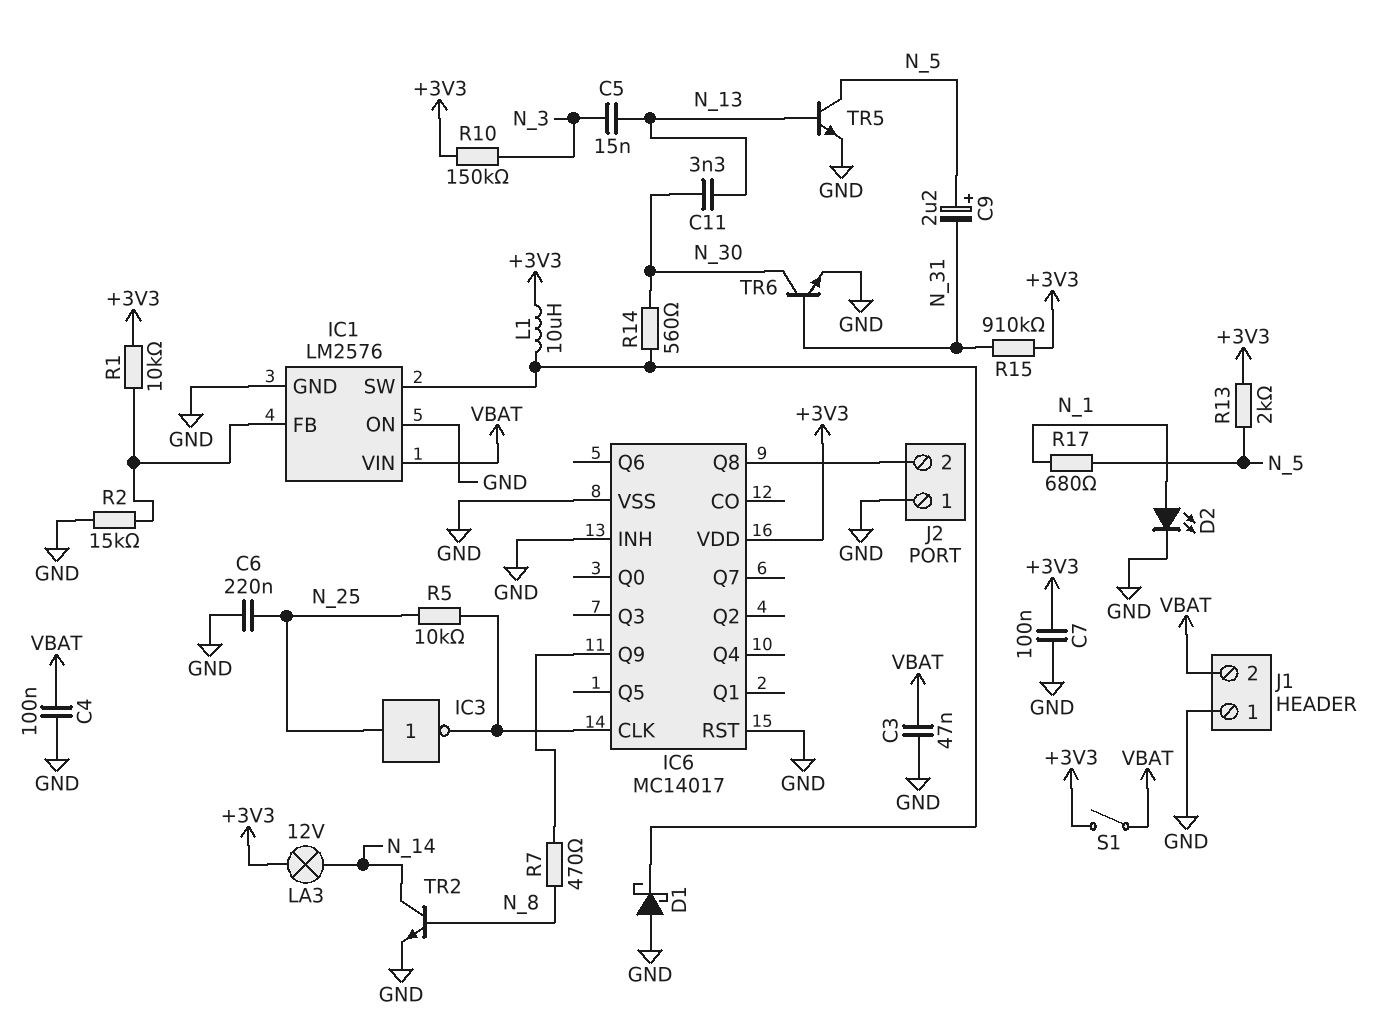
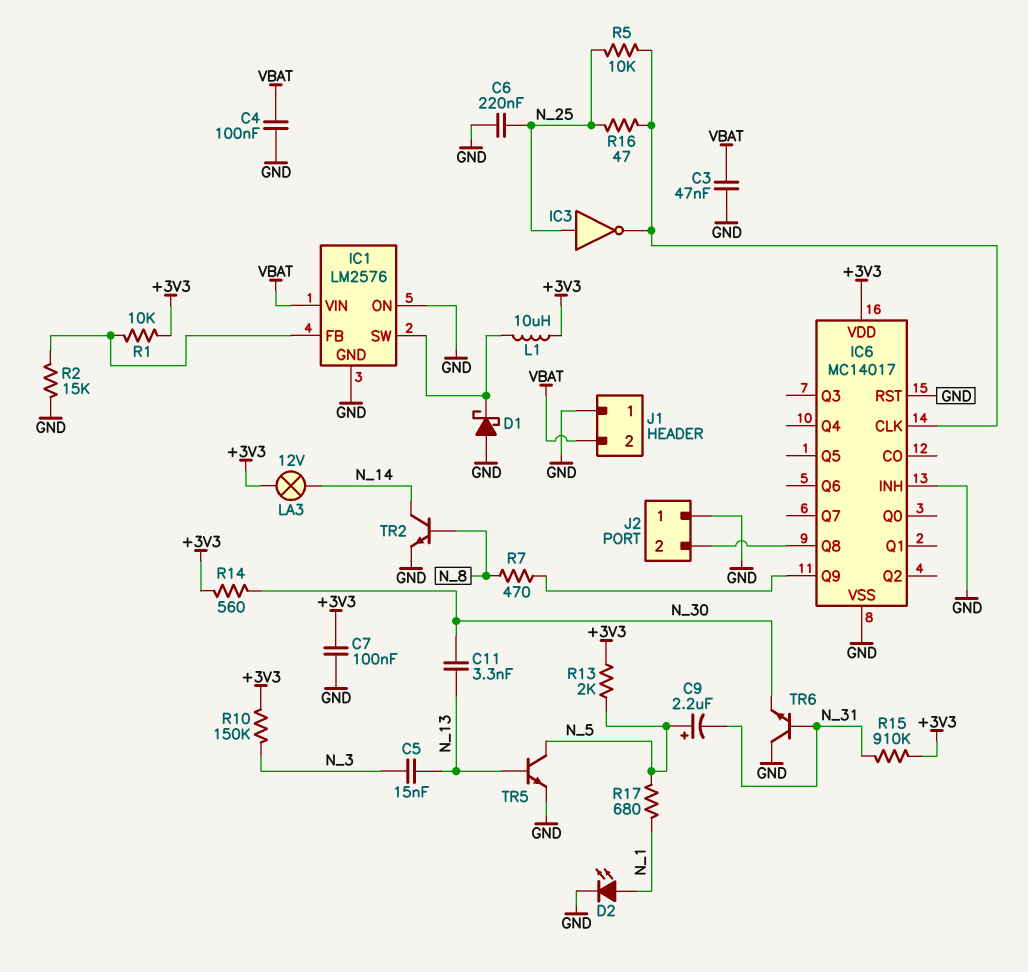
R14: 560 (IC1/SW, N_30) -> 560 (+3V3, N_30)
R16: none -> 47 (IC6/CLK, N_25)
S1: switch (+3V3, VBAT) -> none
TR6: NPN (B N_31, C N_30, E GND) -> NPN (B N_31, C GND, E N_30)

